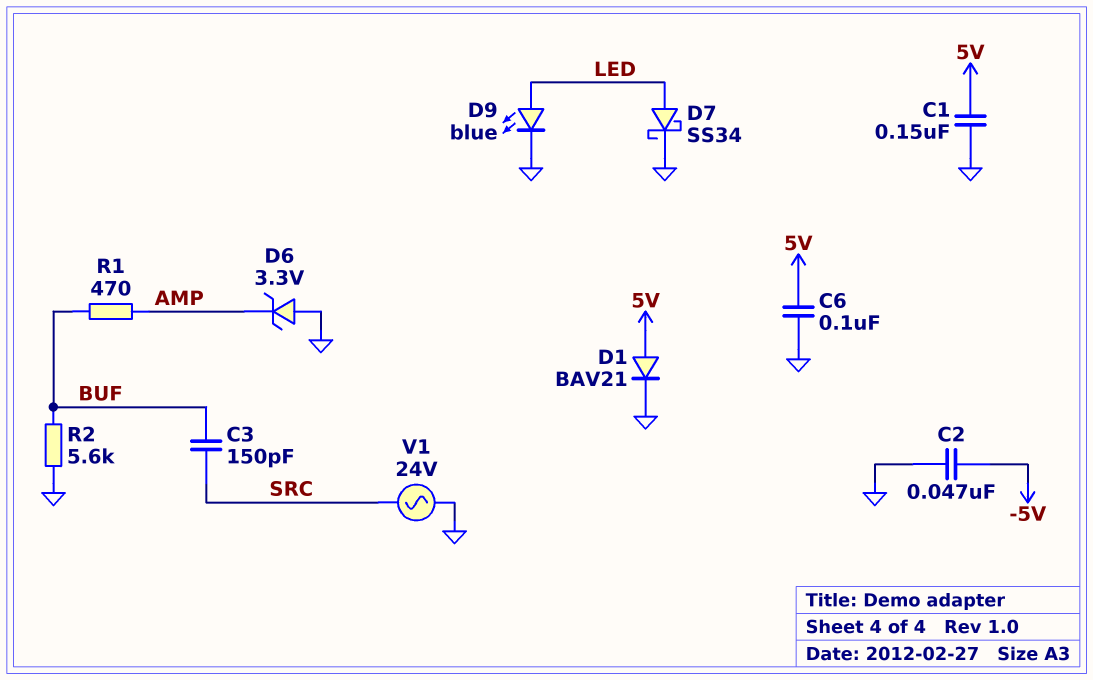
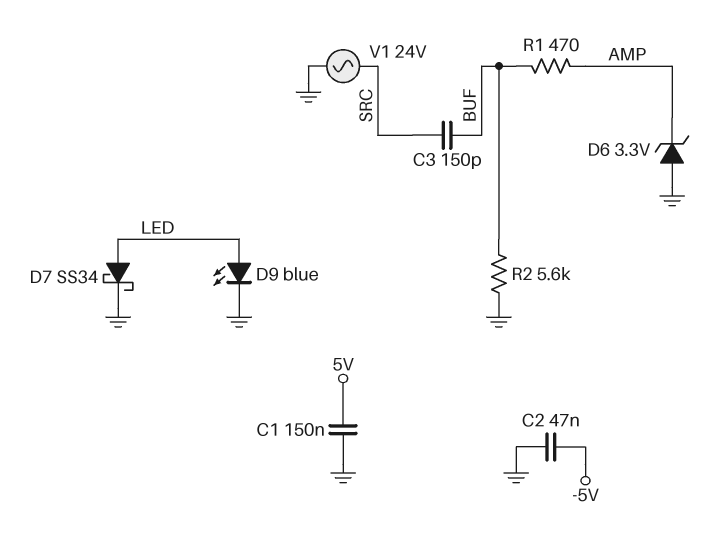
C6: 100nF (5V, GND) -> none
D1: diode BAV21 (A 5V, K GND) -> none

